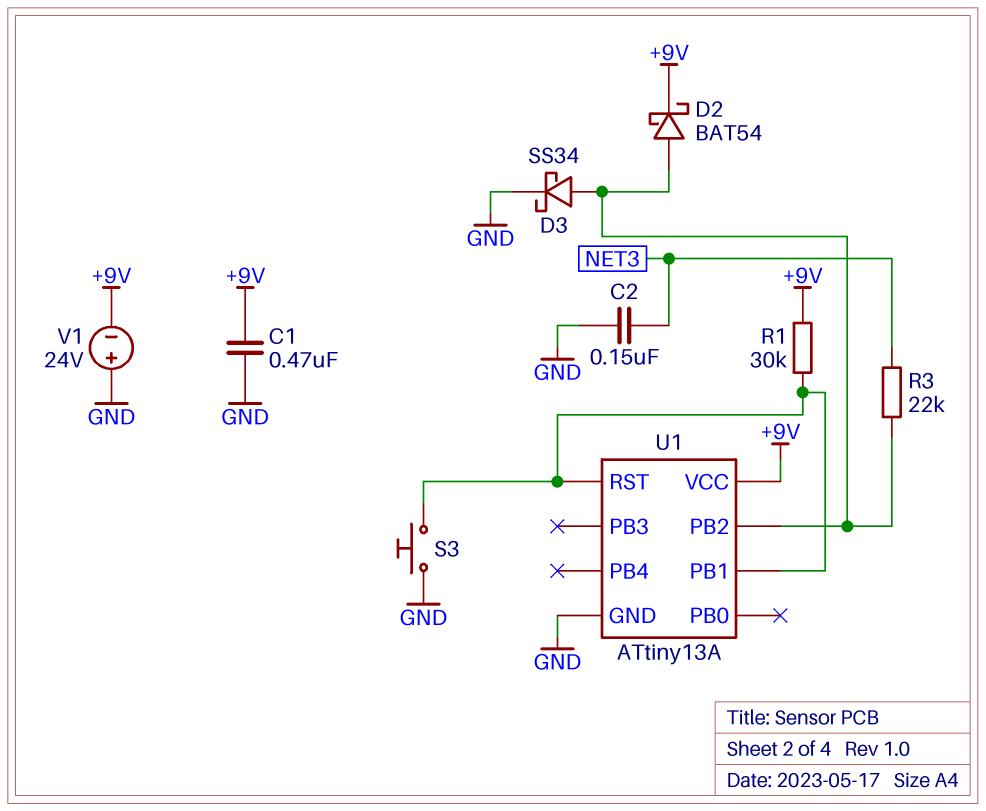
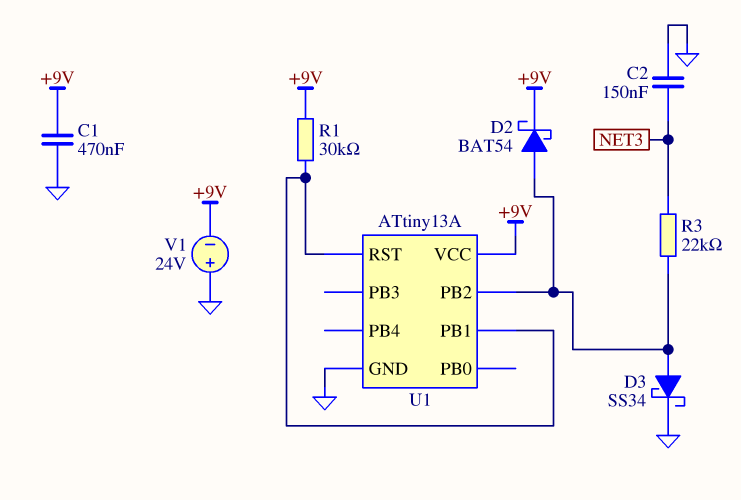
S3: button (GND, U1/PB1) -> none

